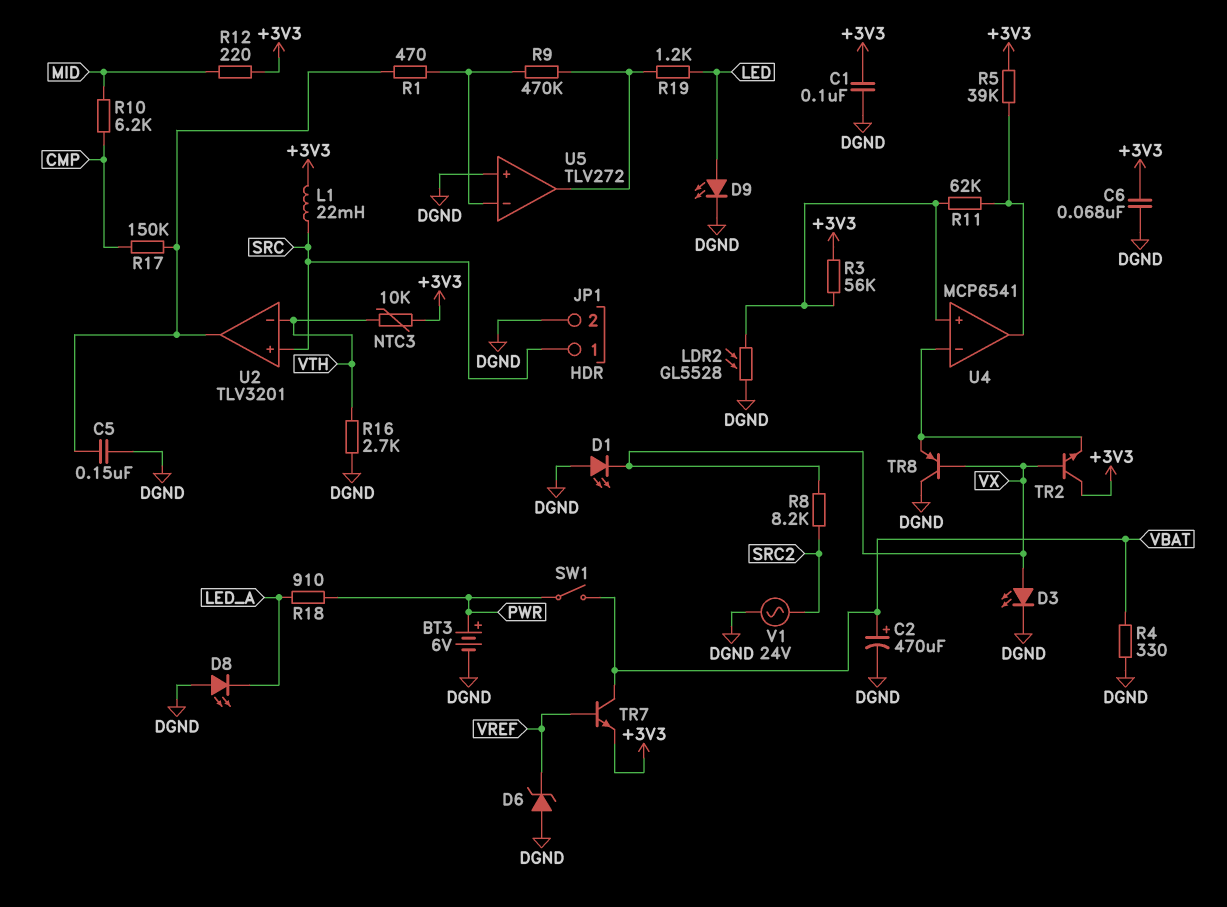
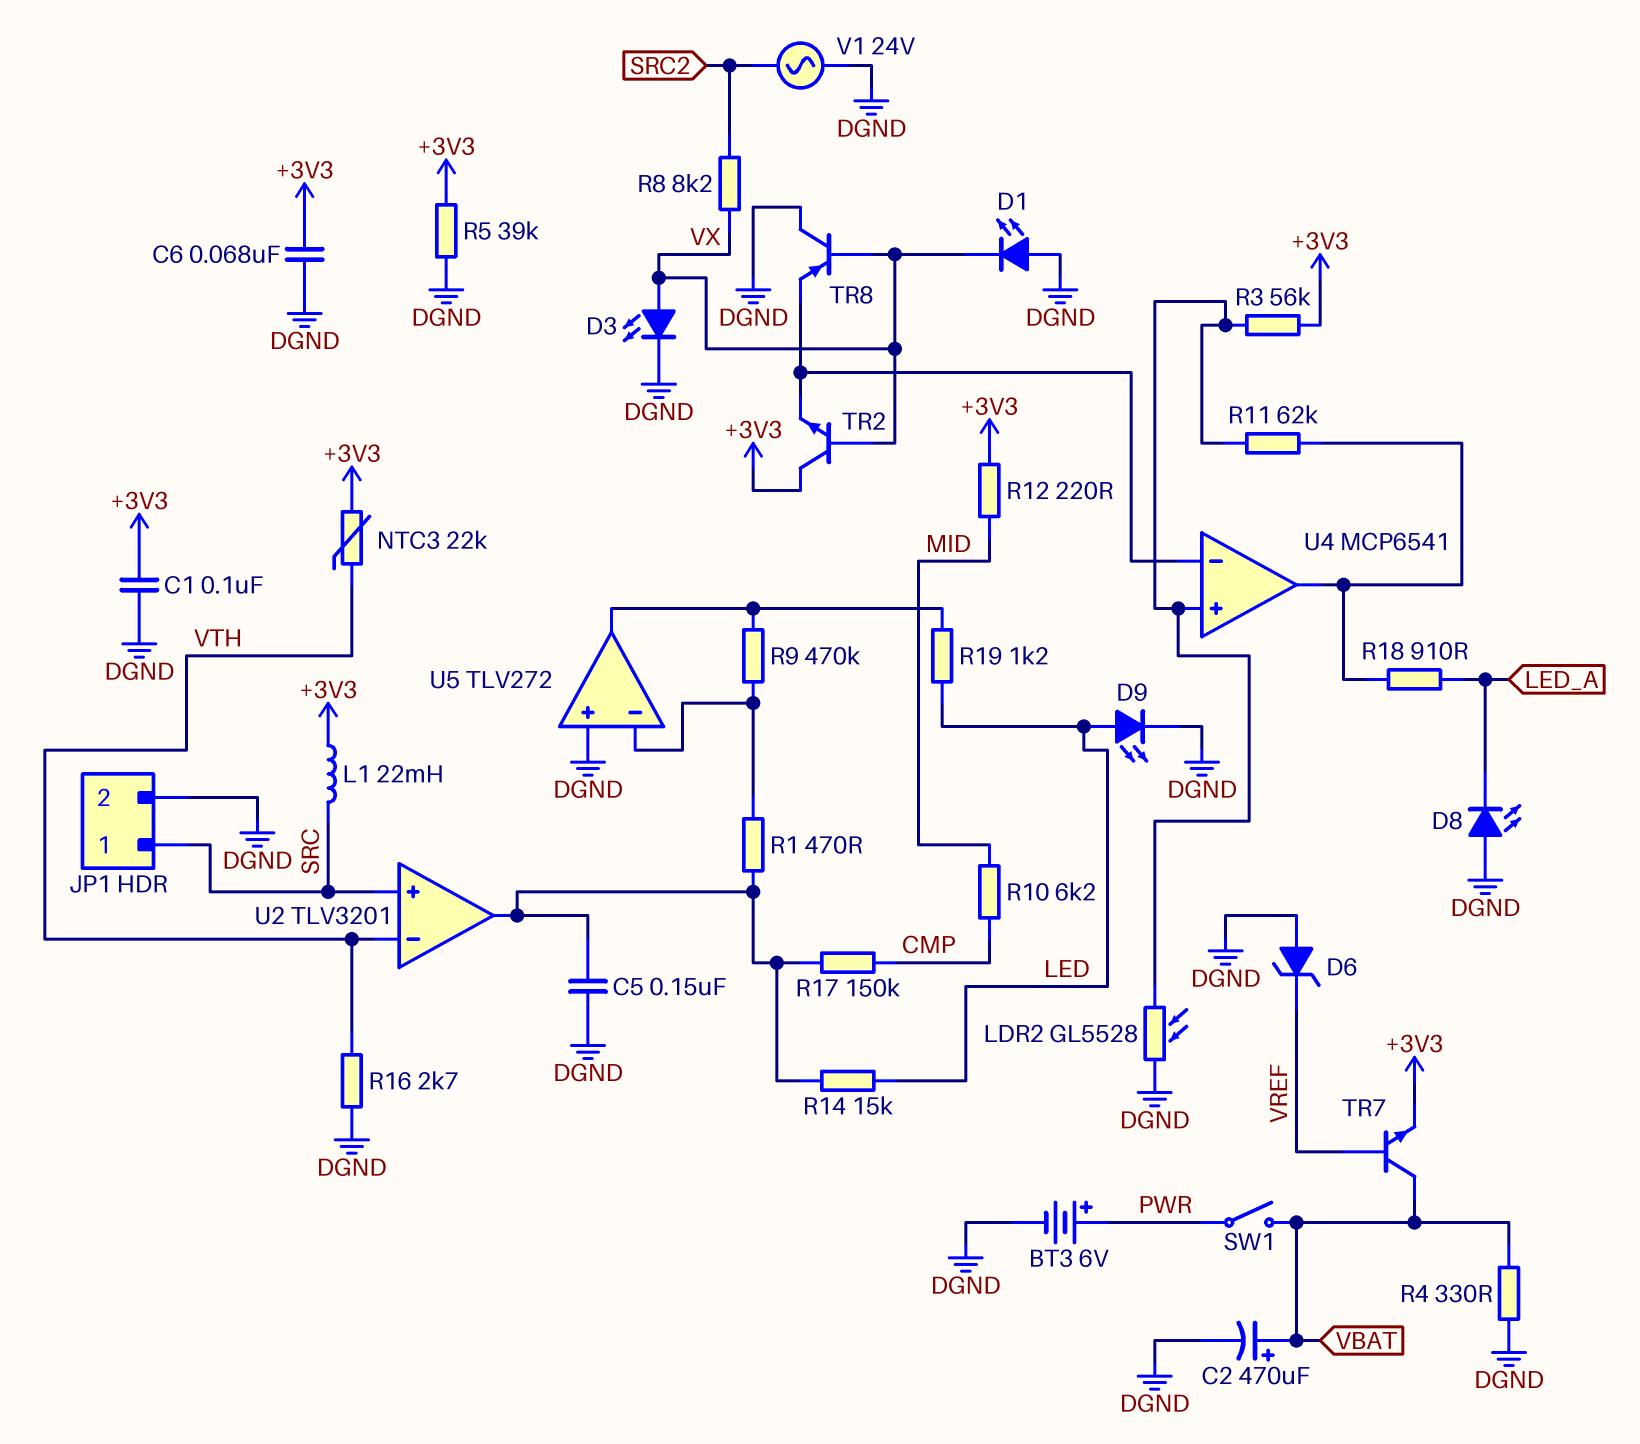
NTC3: 10k (+3V3, VTH) -> 22k (+3V3, VTH)
R5: 39k (+3V3, U4/out) -> 39k (+3V3, DGND)
R14: none -> 15k (LED, U2/out)
R18: 910 (LED_A, PWR) -> 910 (LED_A, U4/out)

